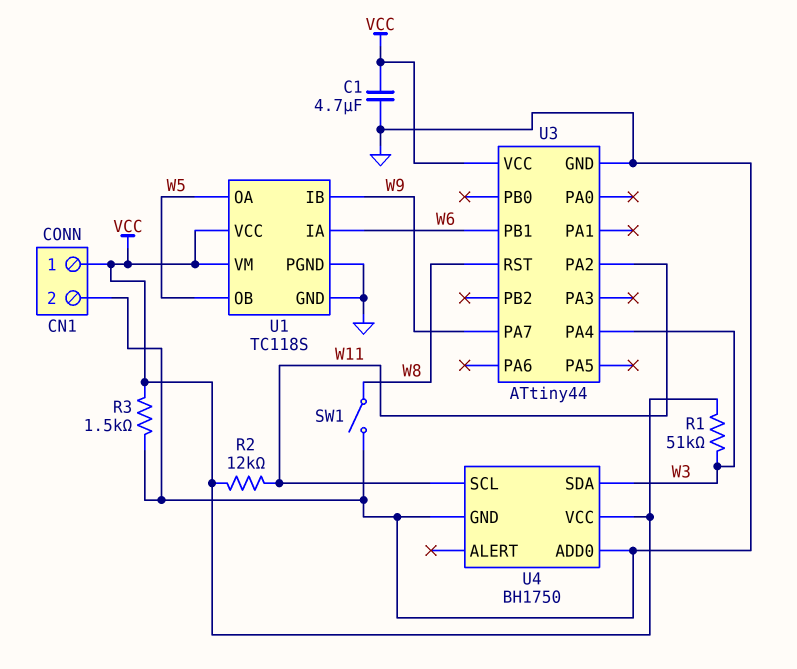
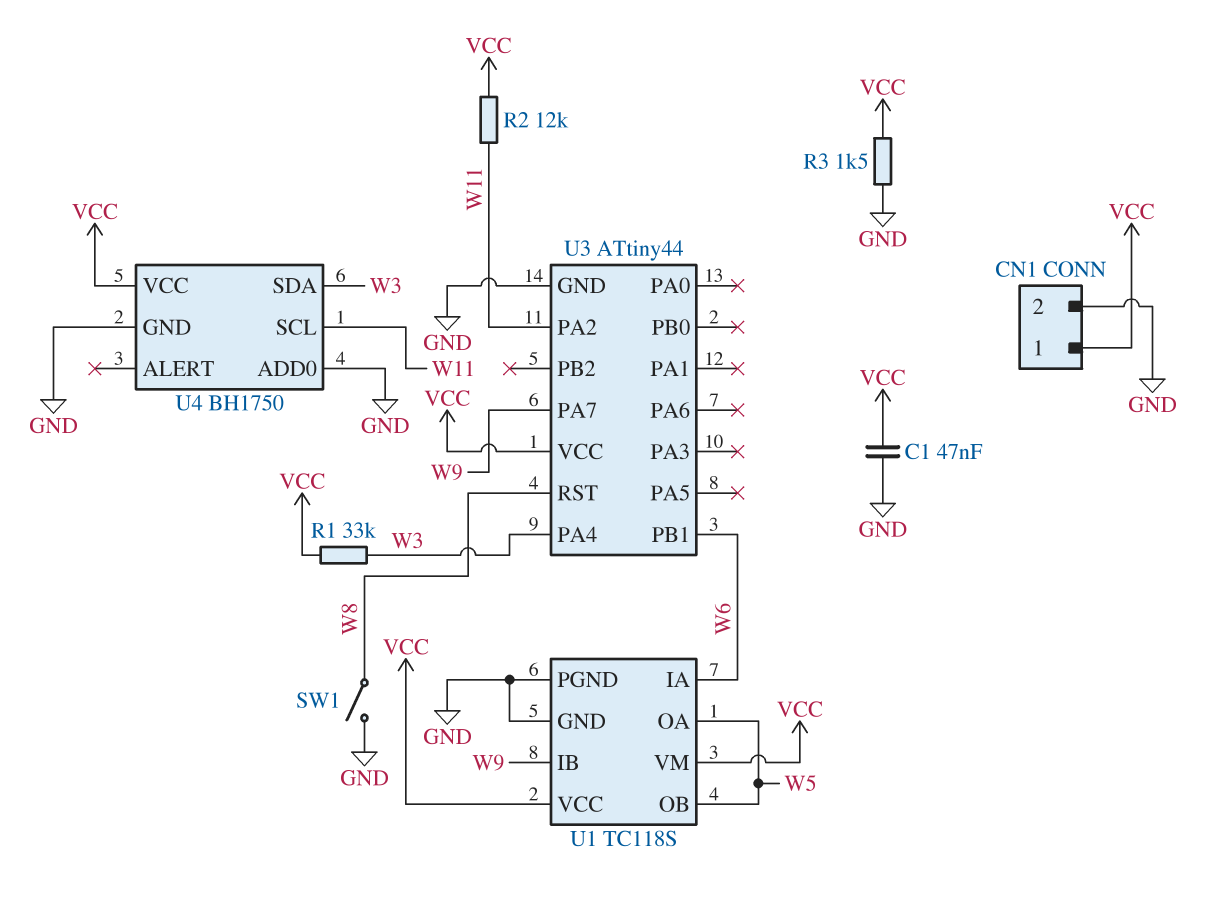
C1: 4.7uF (GND, VCC) -> 47nF (GND, VCC)
R1: 51k (VCC, W3) -> 33k (VCC, W3)

